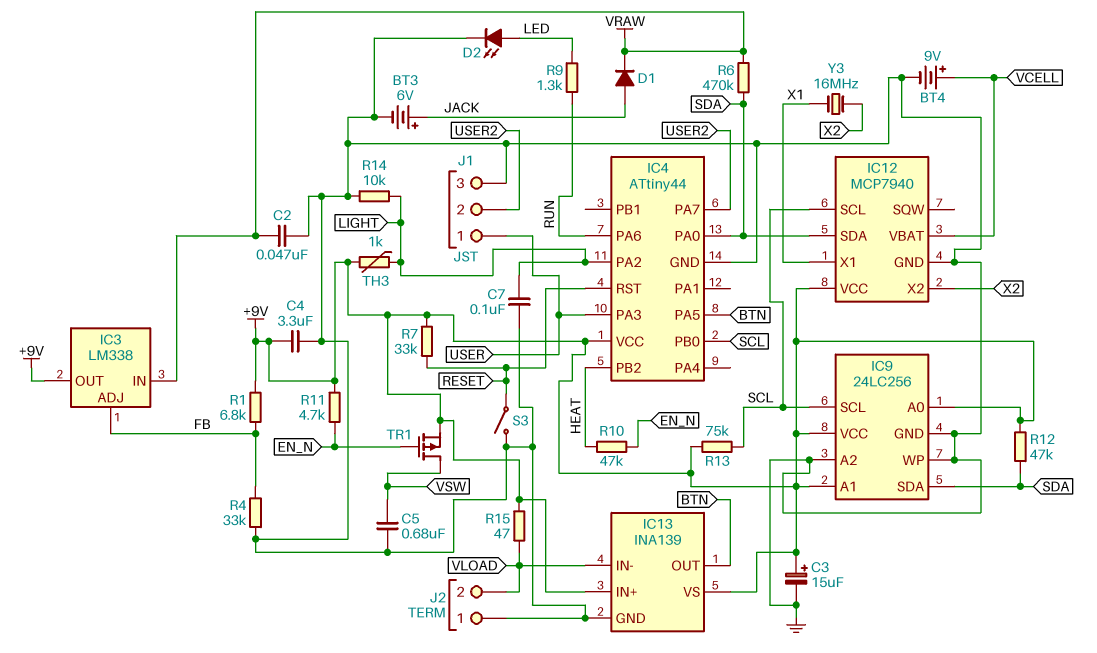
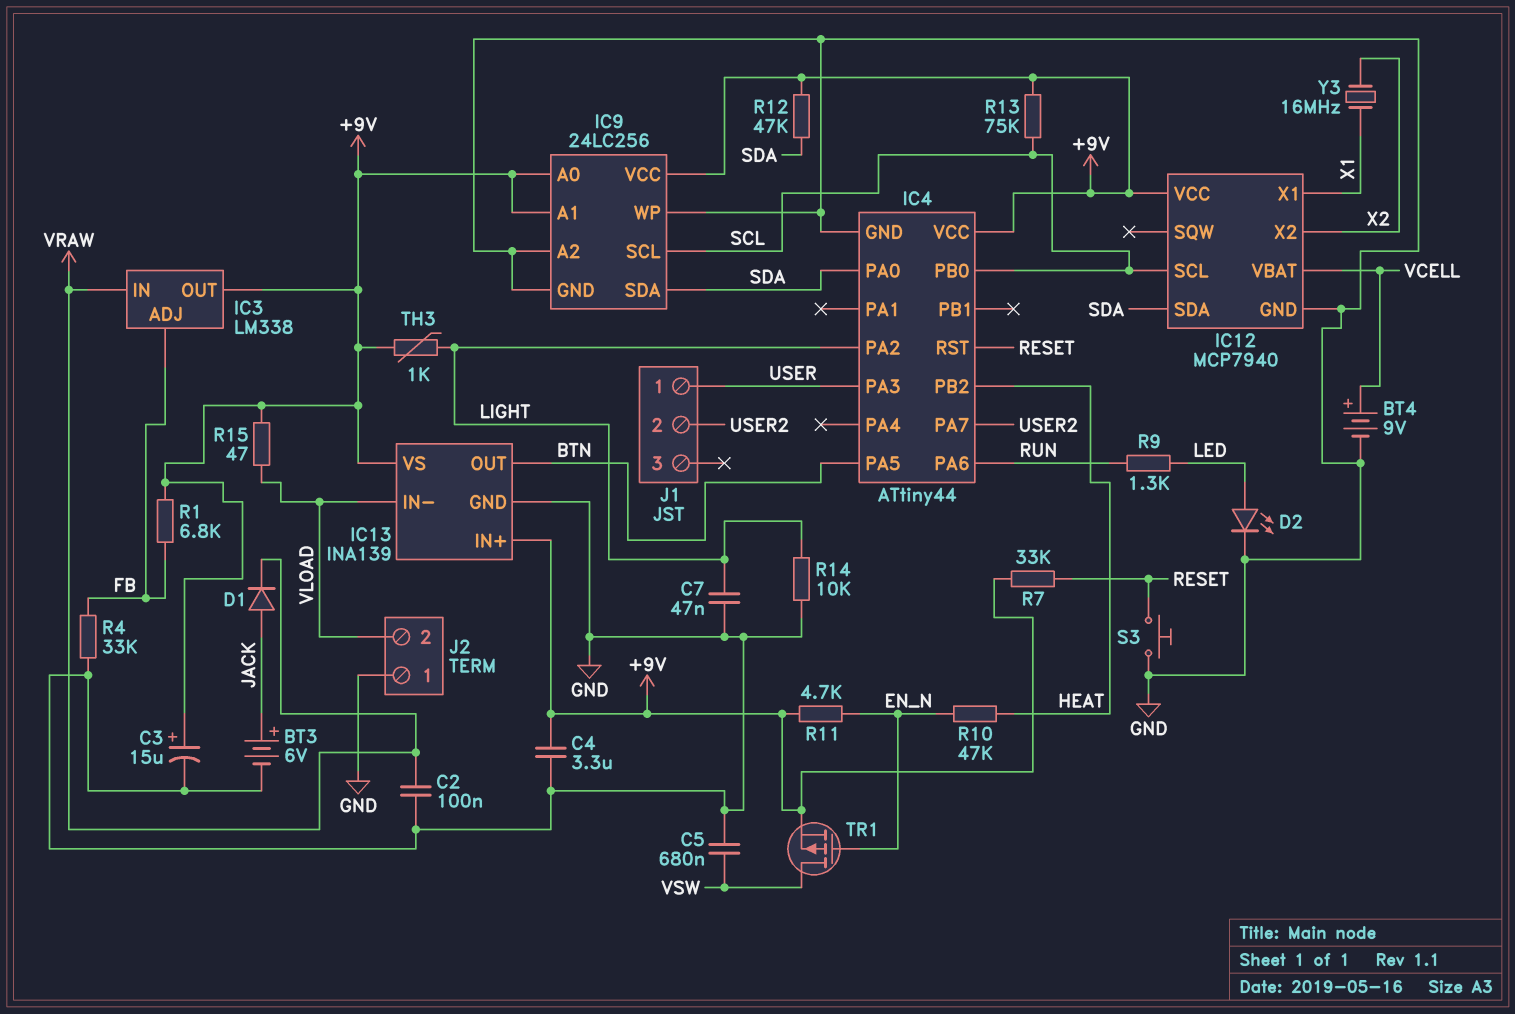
C2: 47nF (GND, VRAW) -> 100nF (GND, VRAW)
C7: 100nF (GND, LIGHT) -> 47nF (GND, LIGHT)
J1 pin 3: GND -> none
R6: 470k (SDA, VRAW) -> none
S3: switch (GND, RESET) -> button (GND, RESET)

